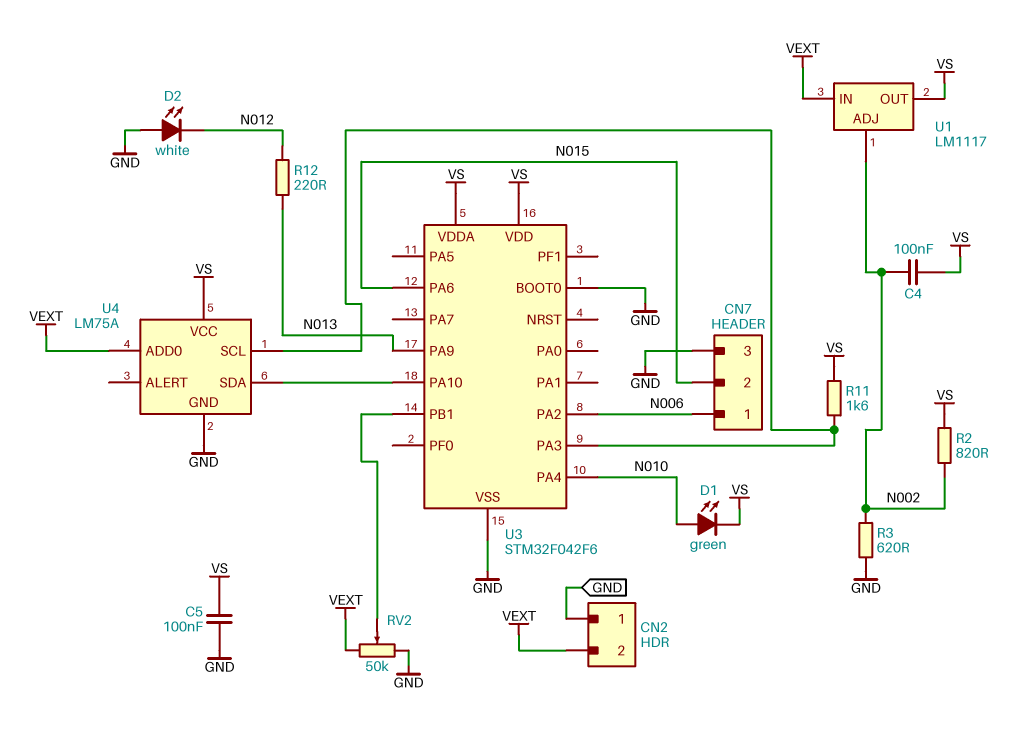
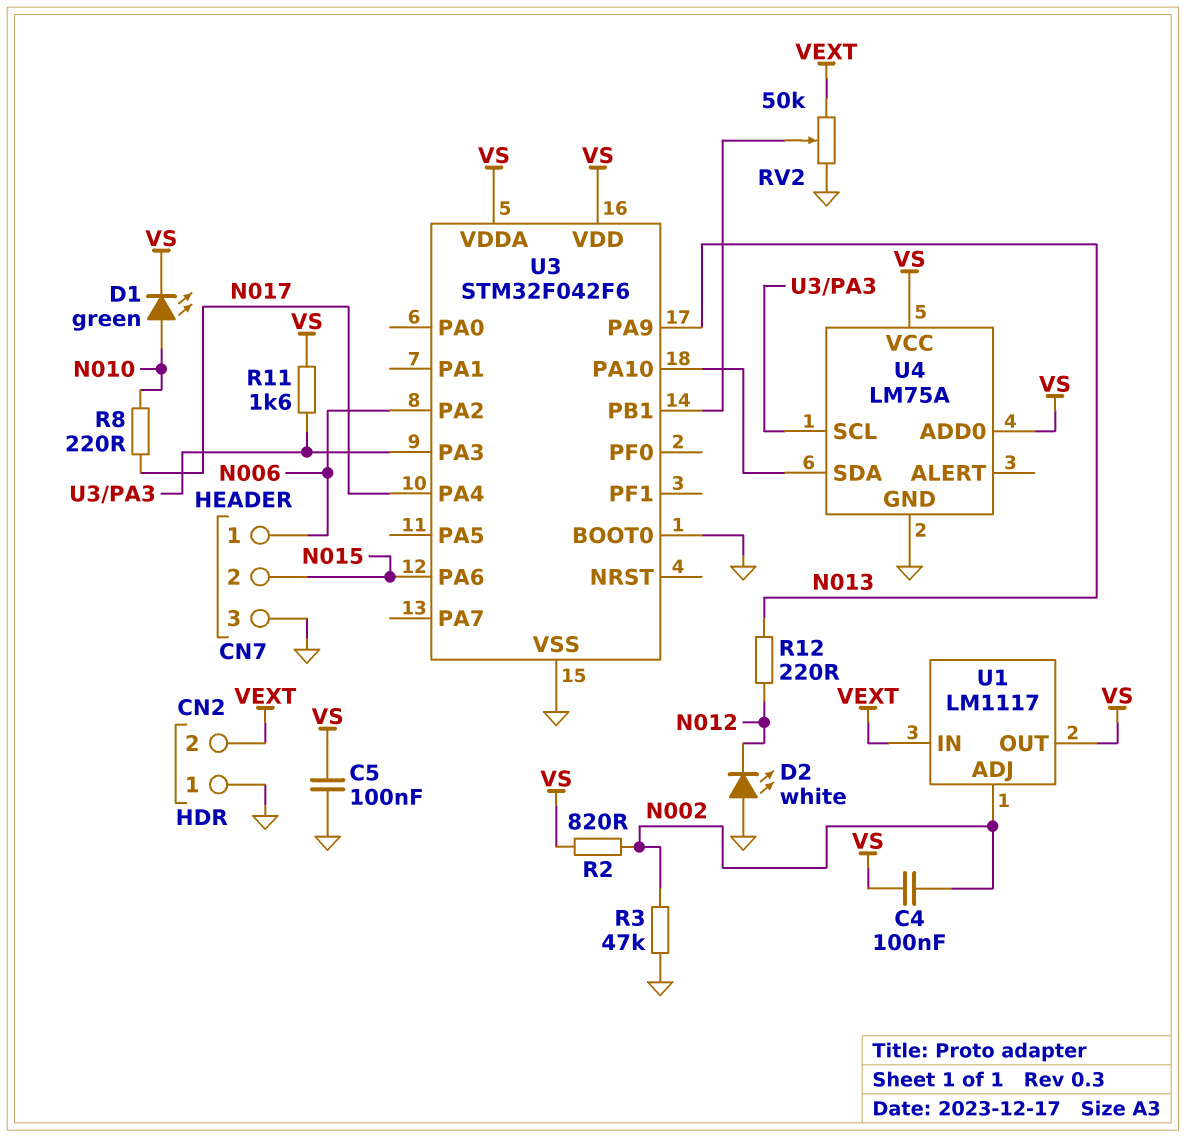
R3: 620 (GND, N002) -> 47k (GND, N002)
R8: none -> 220 (N010, N017)
U3 pin PA4: N010 -> N017
U4 pin ADD0: VEXT -> VS

